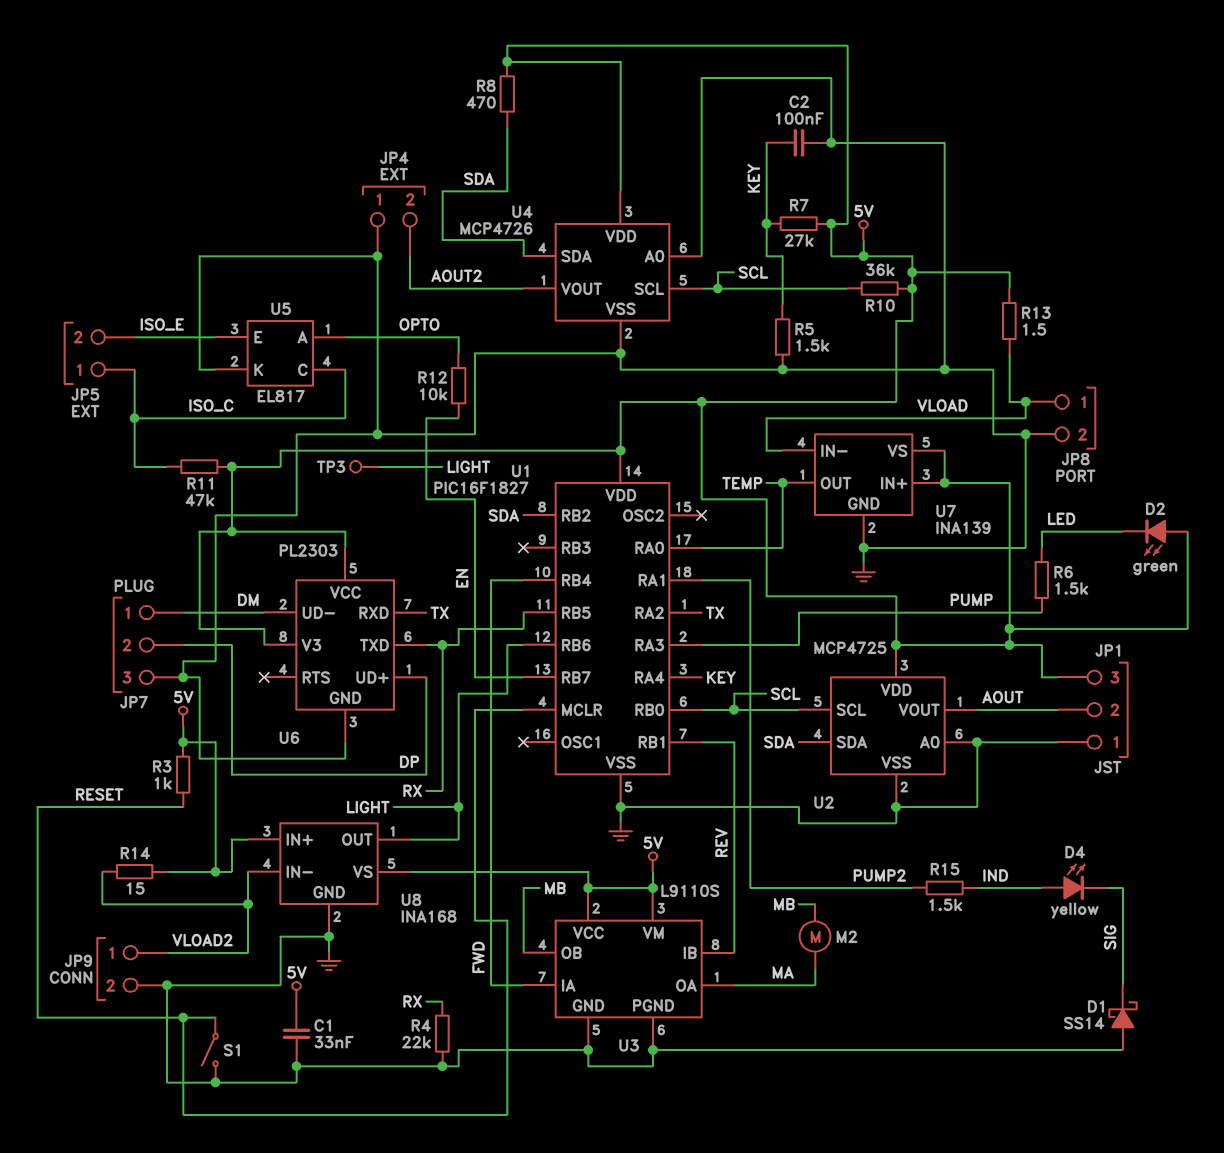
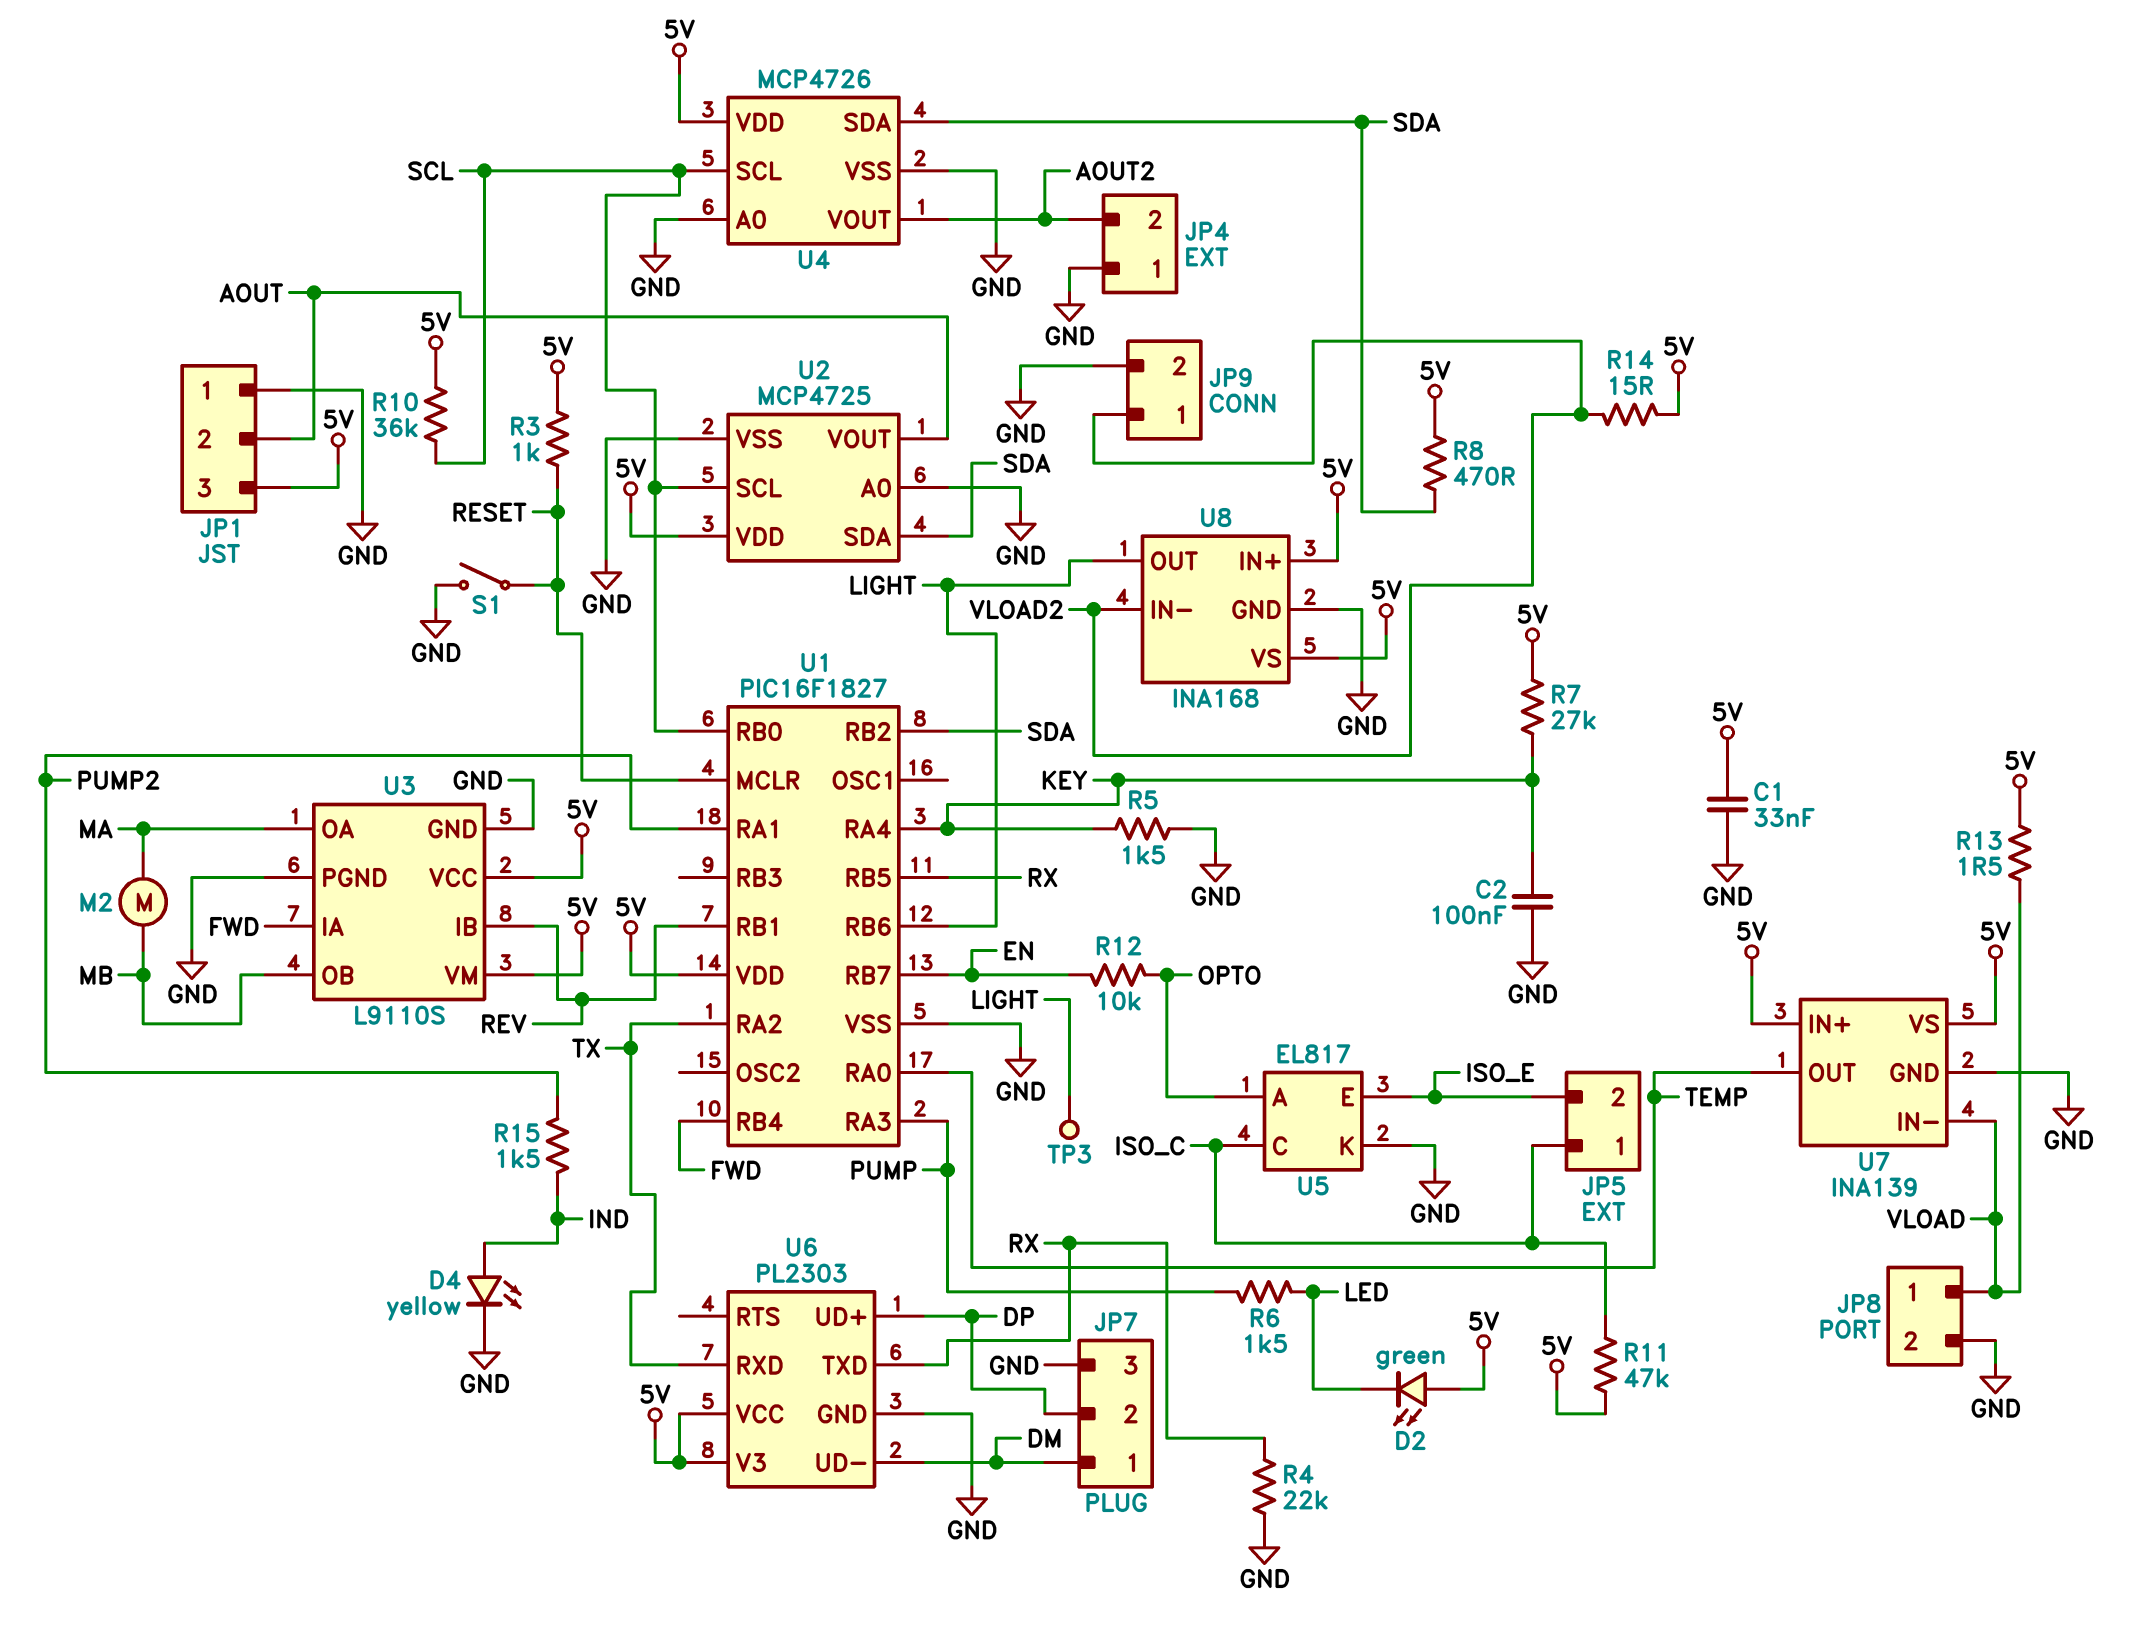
D1: schottky SS14 (A GND, K SIG) -> none
D4: LED yellow (A IND, K SIG) -> LED yellow (A IND, K GND)

